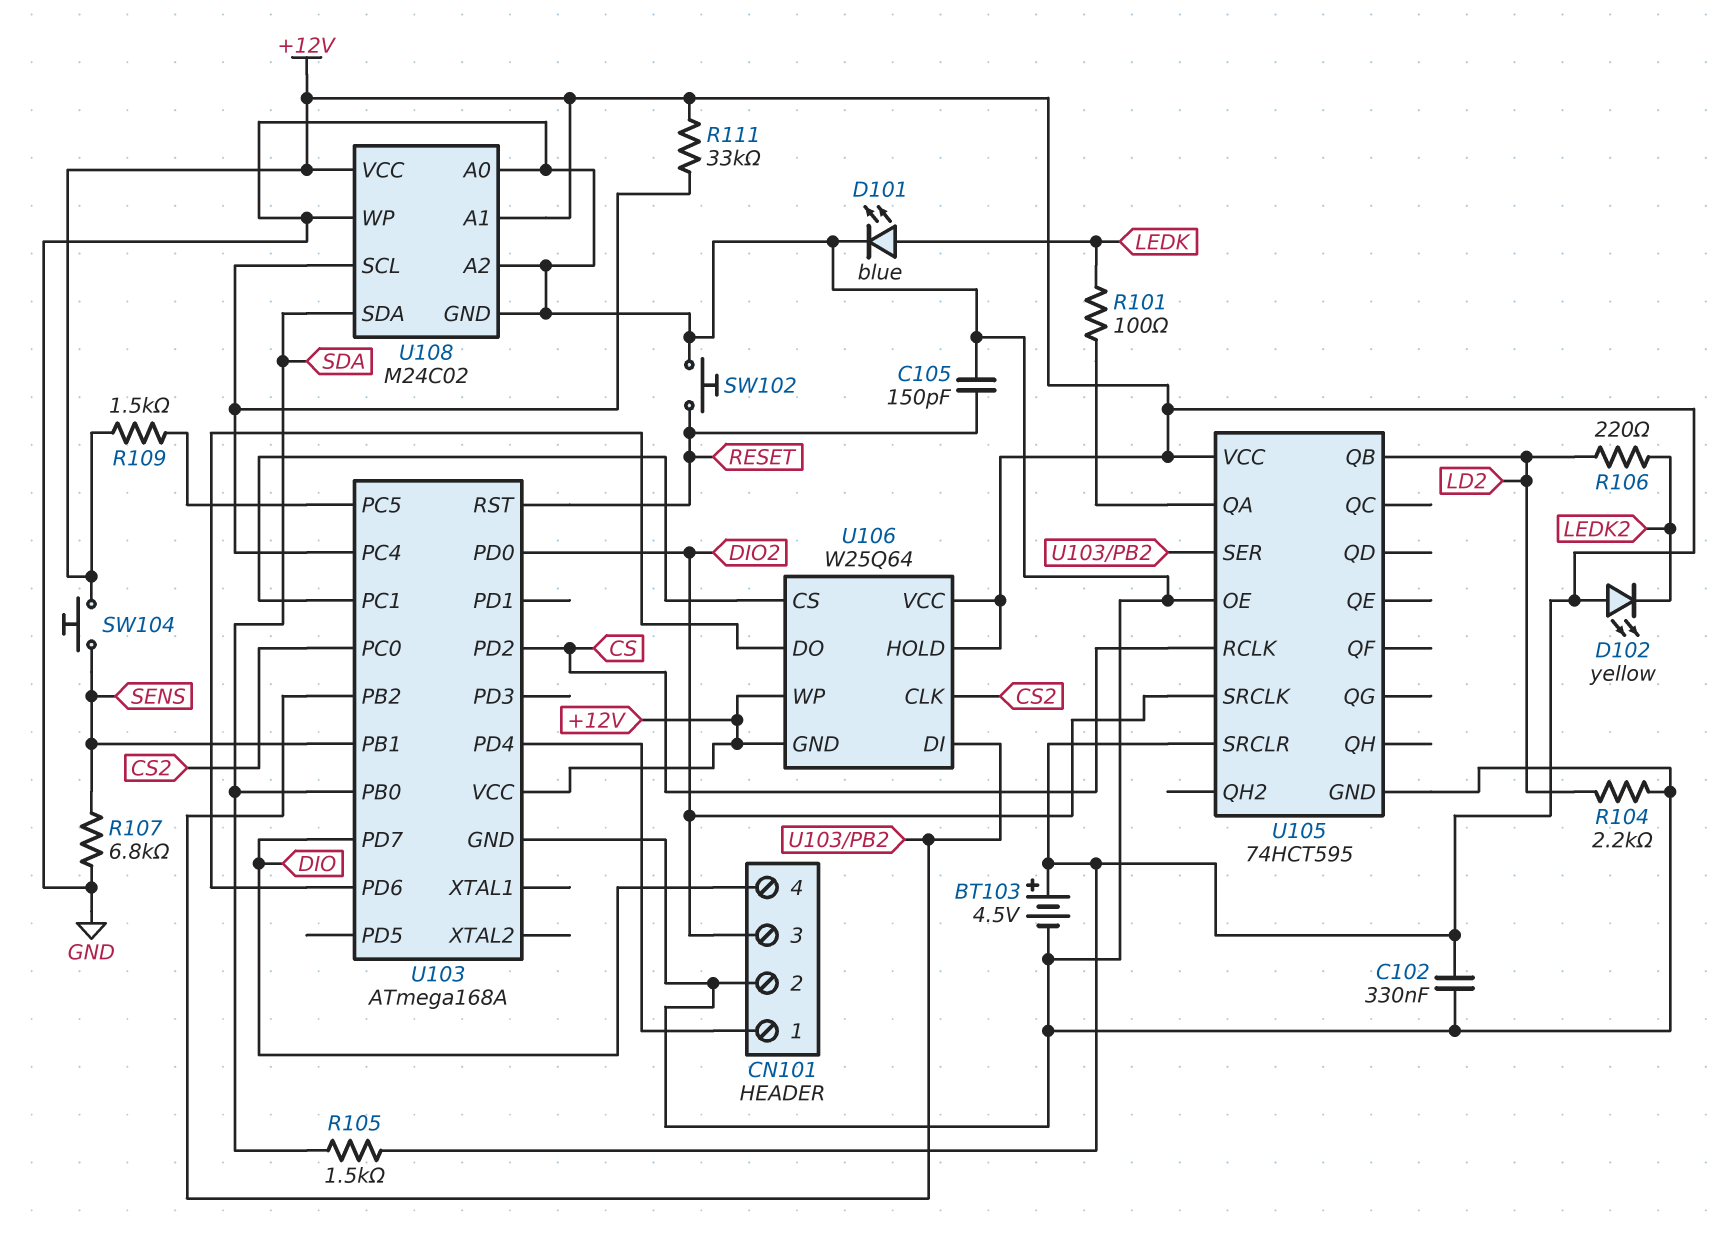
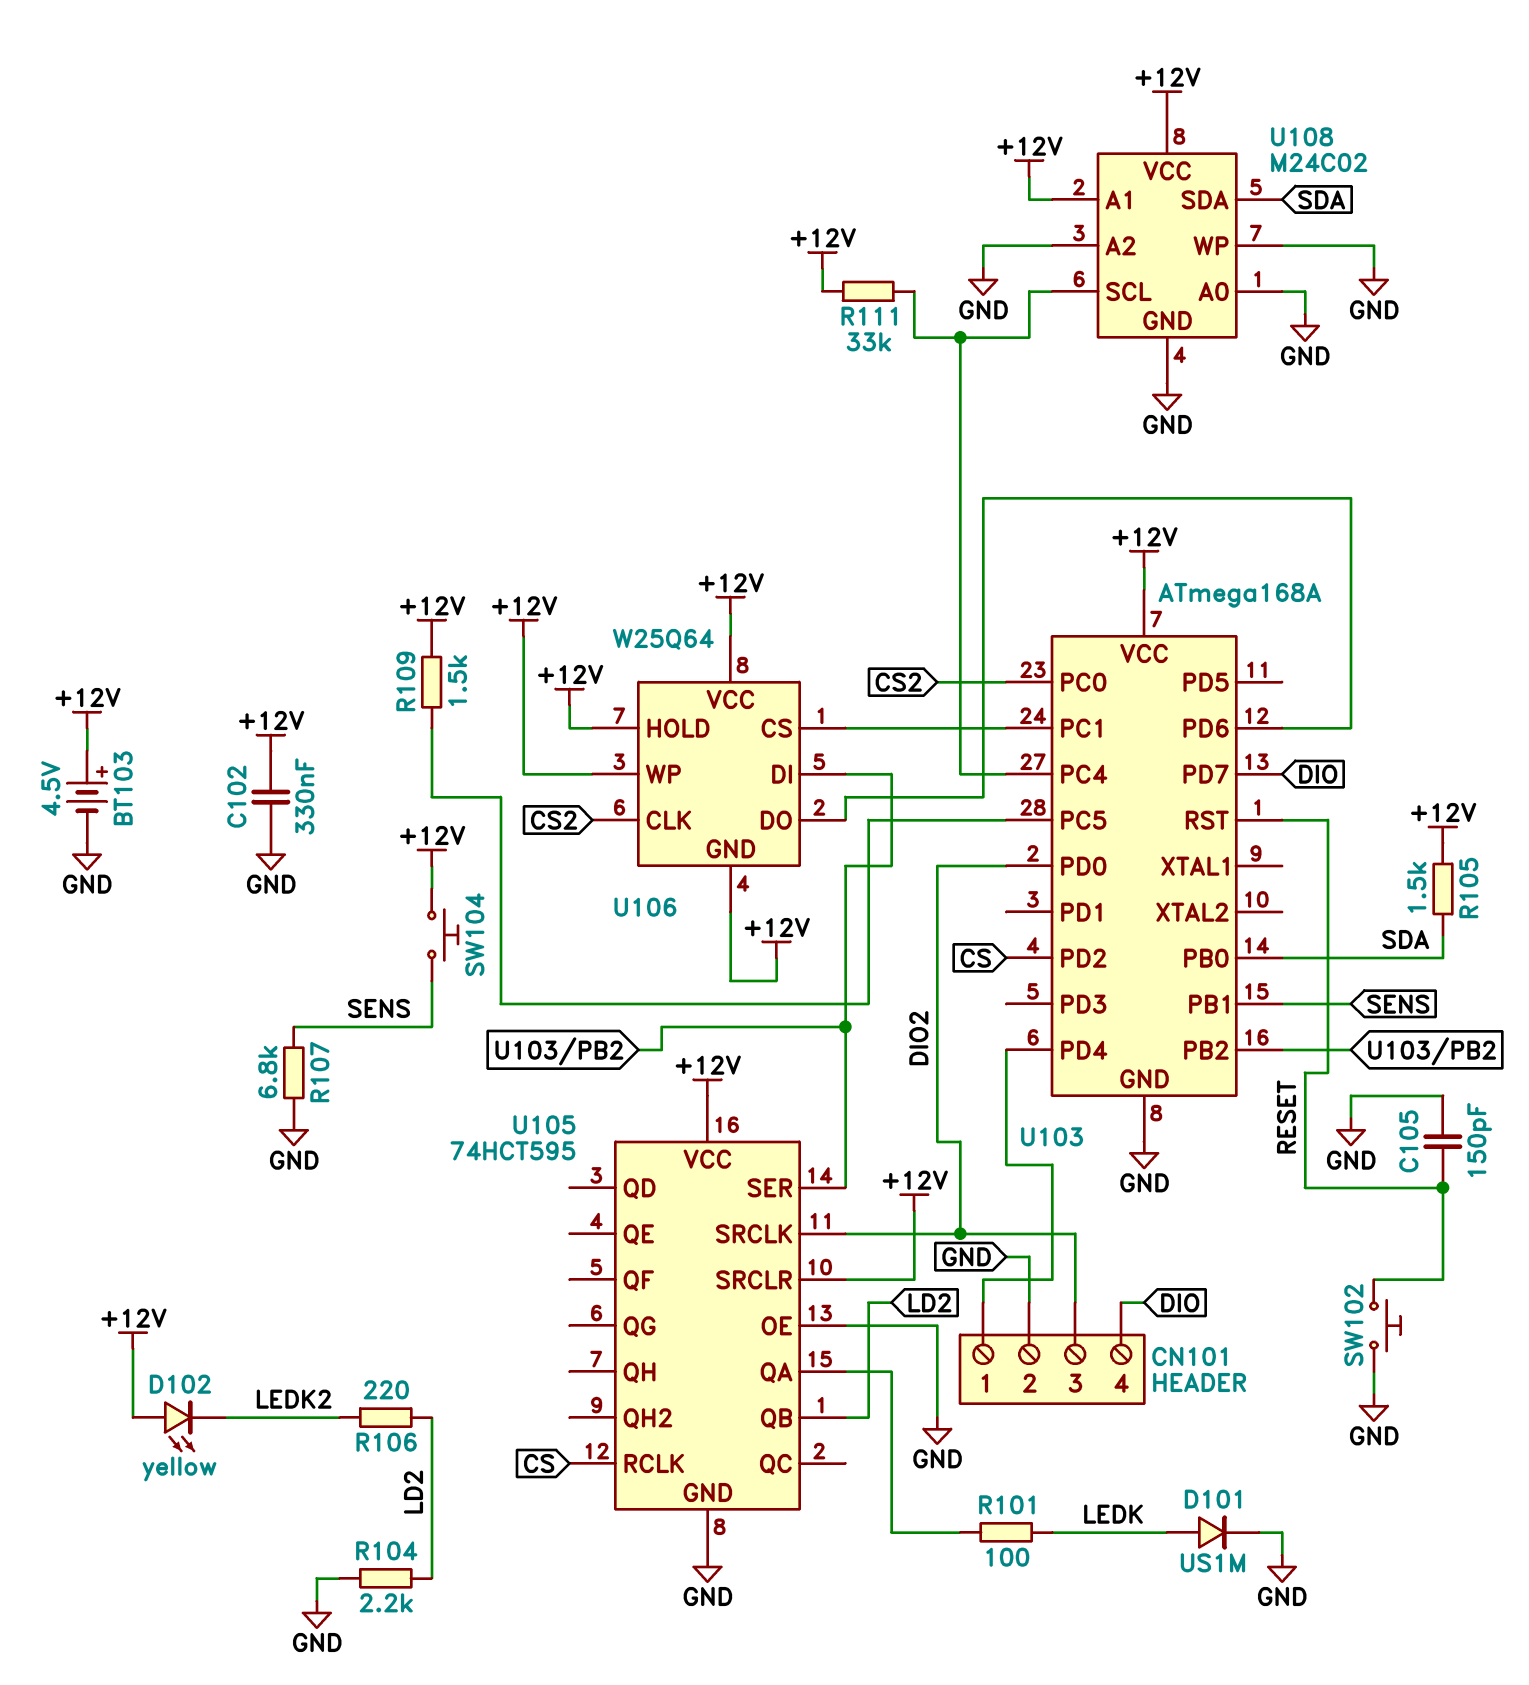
D101: LED blue (A LEDK, K GND) -> diode US1M (A LEDK, K GND)

